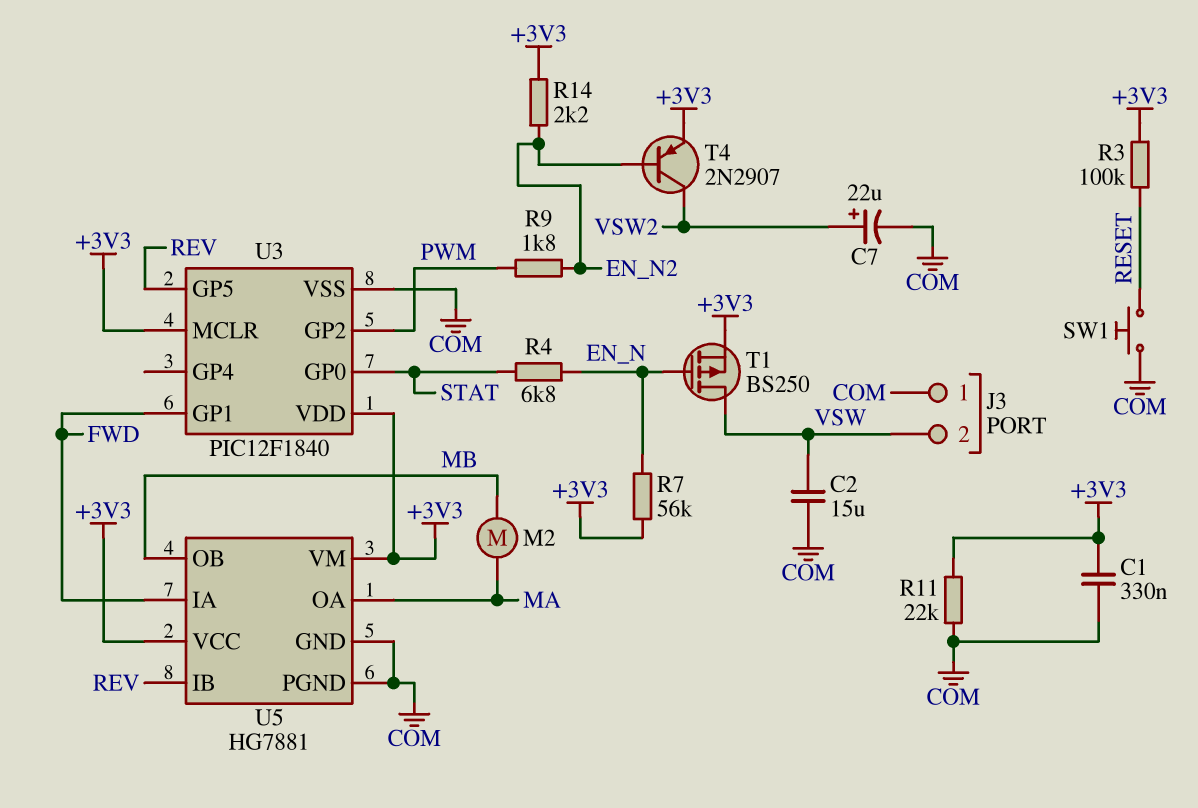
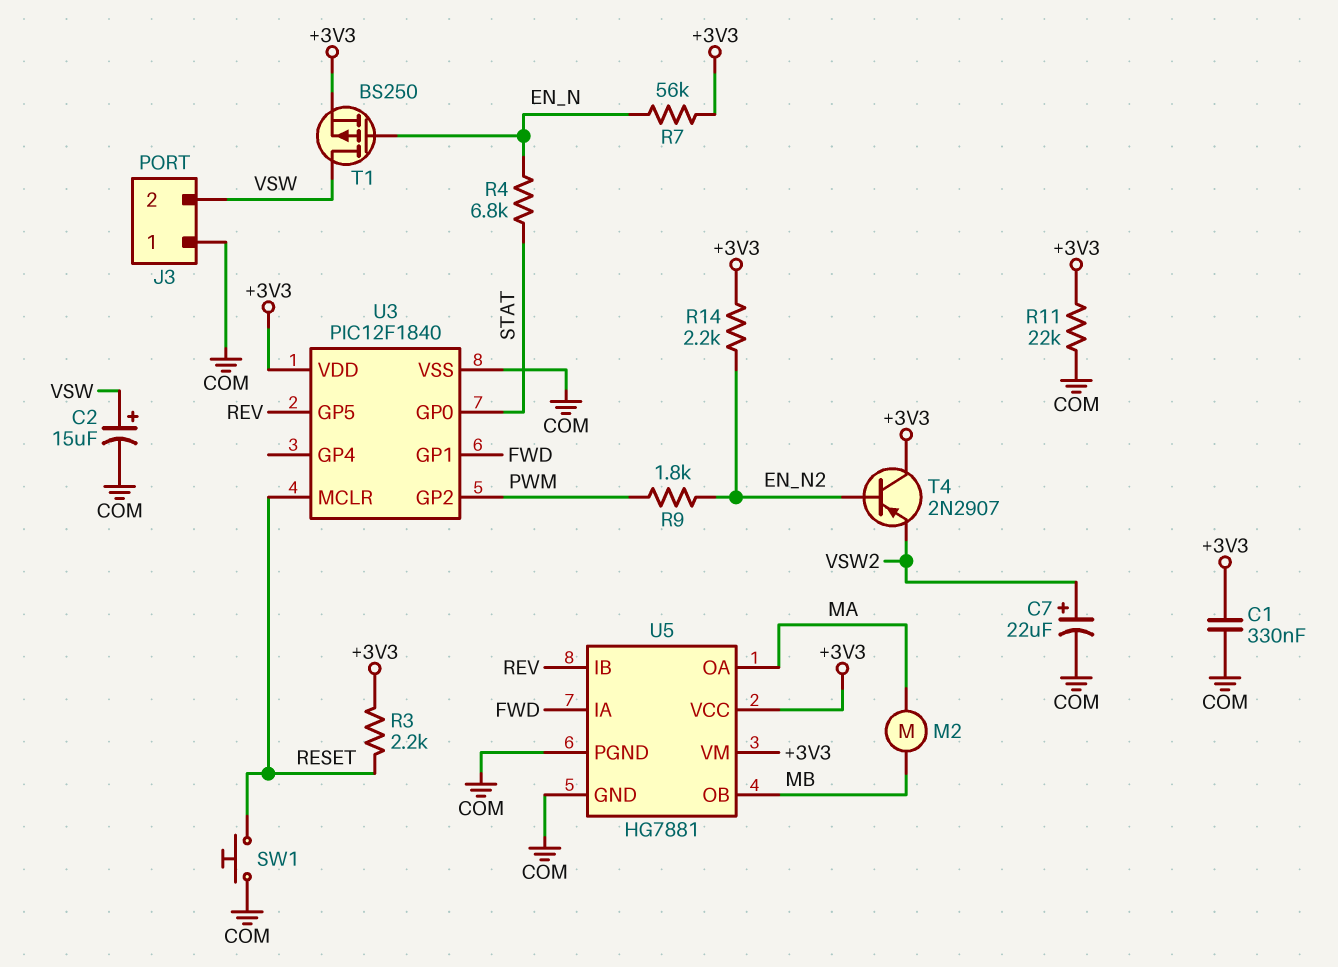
C2: 15uF (COM, VSW) -> 15uF (plus VSW, minus COM)
R3: 100k (+3V3, RESET) -> 2.2k (+3V3, RESET)
T4: PNP 2N2907 (B EN_N2, C VSW2, E +3V3) -> PNP 2N2907 (B EN_N2, C +3V3, E VSW2)
U3 pin MCLR: +3V3 -> RESET

